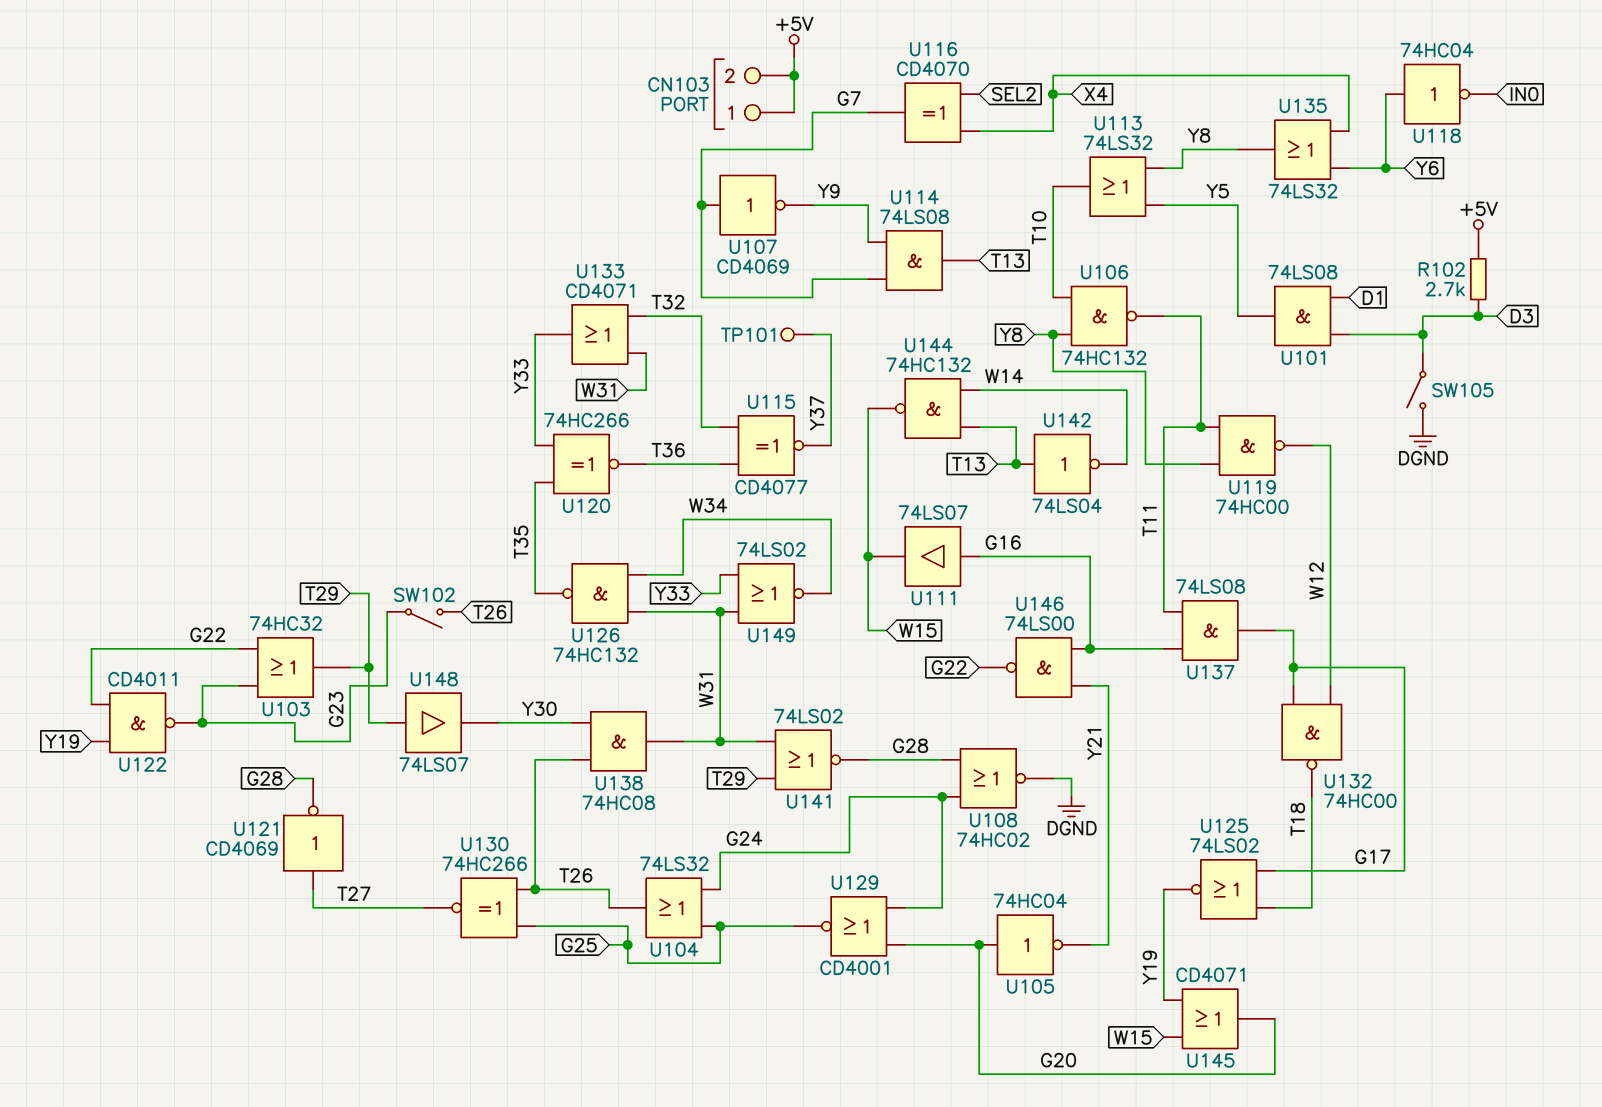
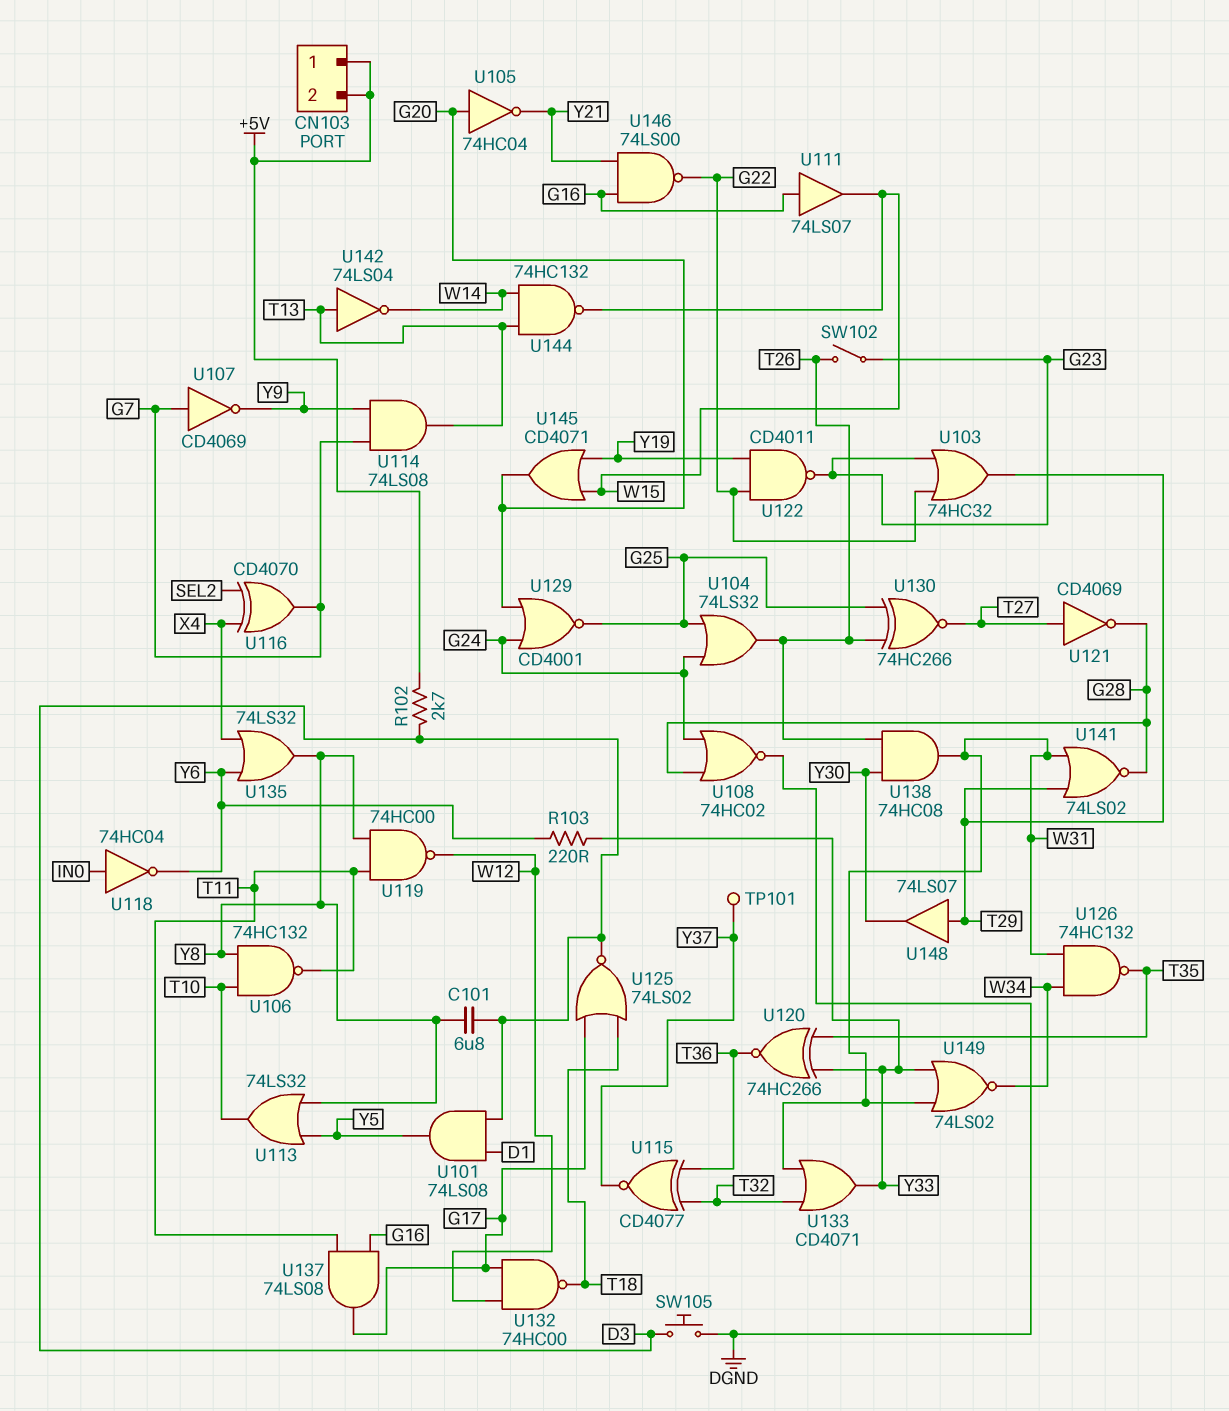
C101: none -> 6.8uF (D3, Y8)
R103: none -> 220 (Y6, Y33)
SW105: switch (D3, DGND) -> button (D3, DGND)
U118: NOT 74HC04 (in Y6, out IN0) -> NOT 74HC04 (in IN0, out Y6)
U125: NOR 74LS02 (in G17, in T18, out Y19) -> NOR 74LS02 (in G17, in T18, out D3)

